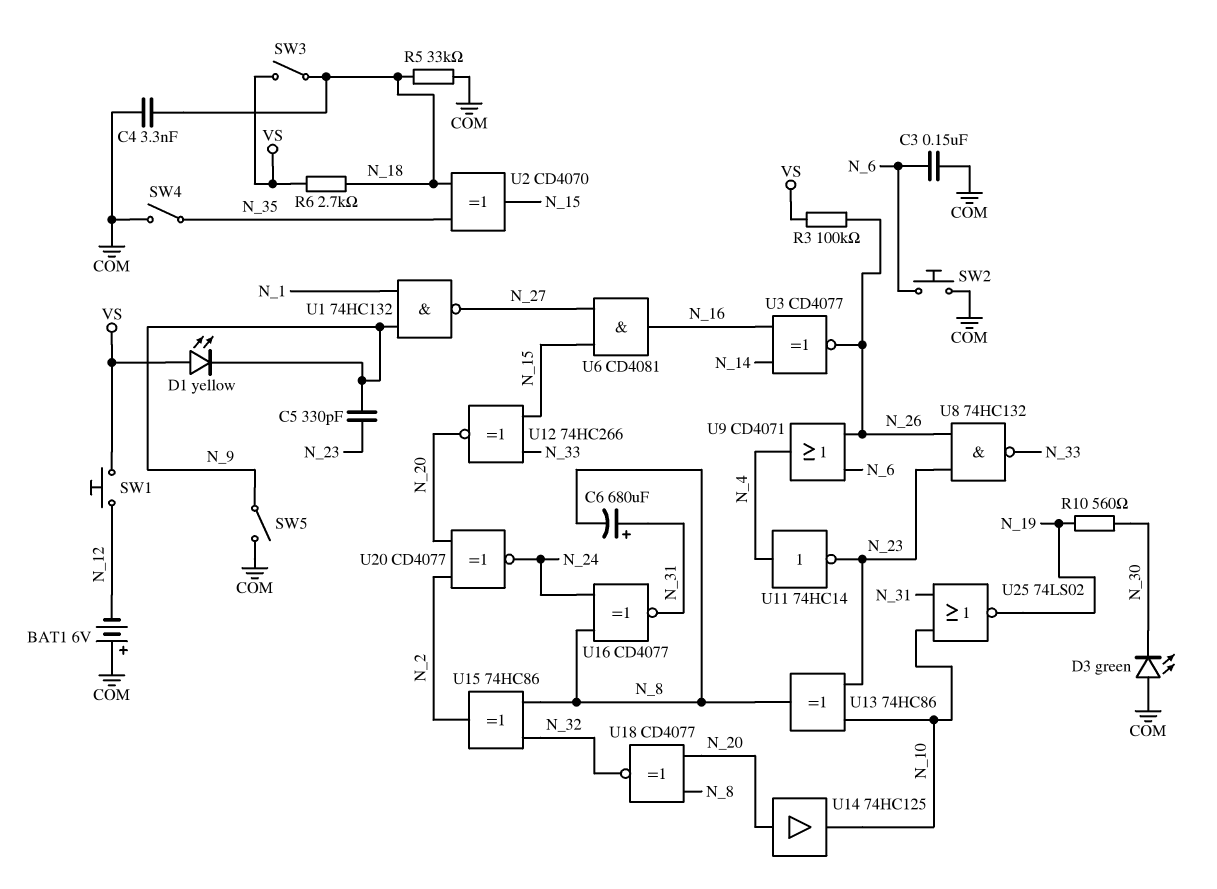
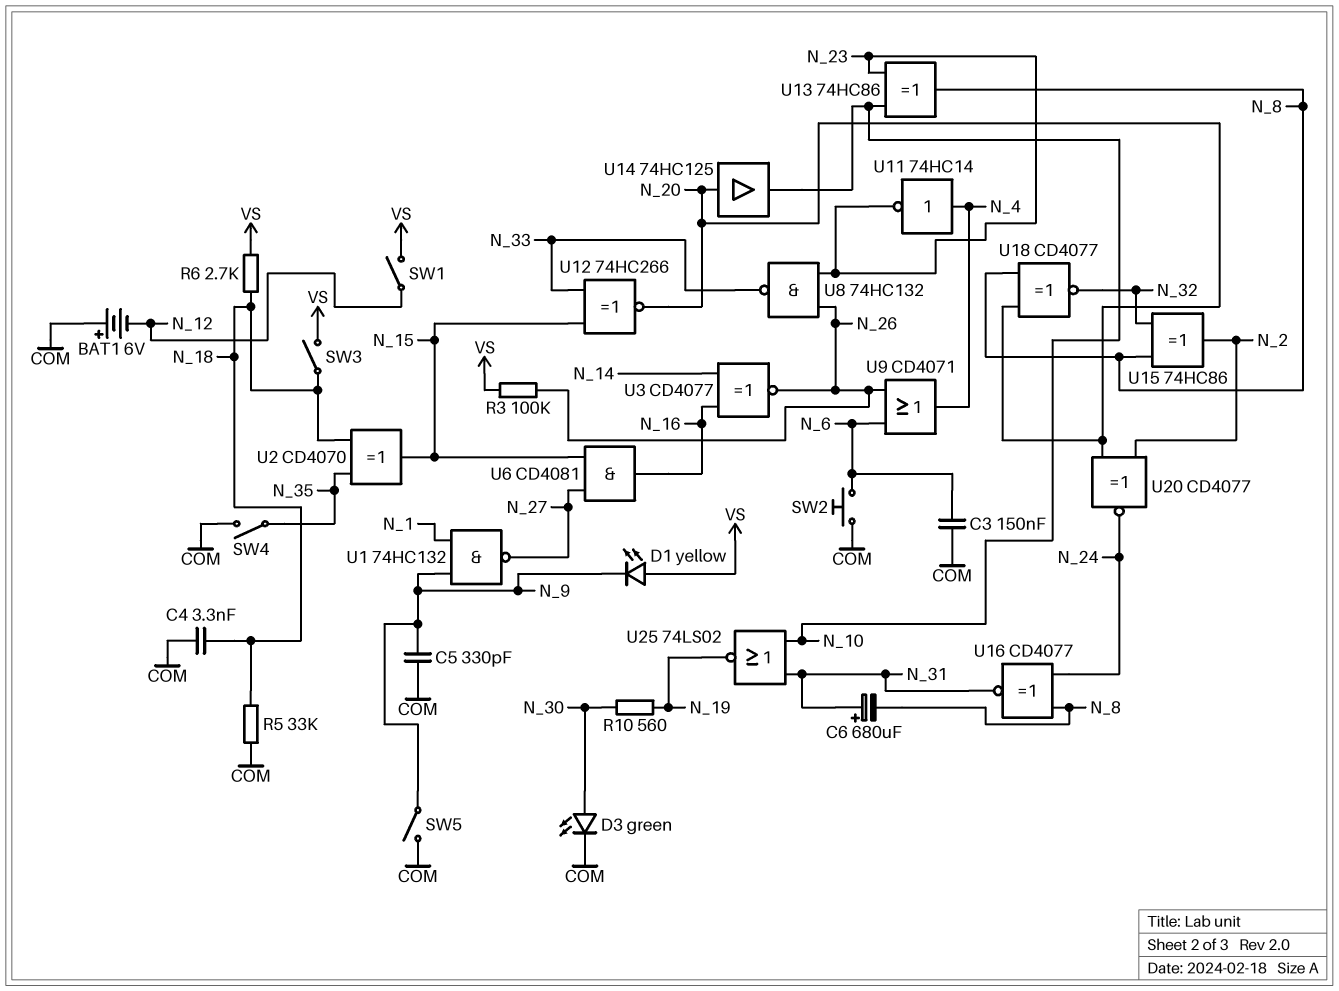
C5: 330pF (N_9, N_23) -> 330pF (COM, N_9)
D3: LED green (A COM, K N_30) -> LED green (A N_30, K COM)
SW1: button (N_12, VS) -> switch (N_12, VS)

